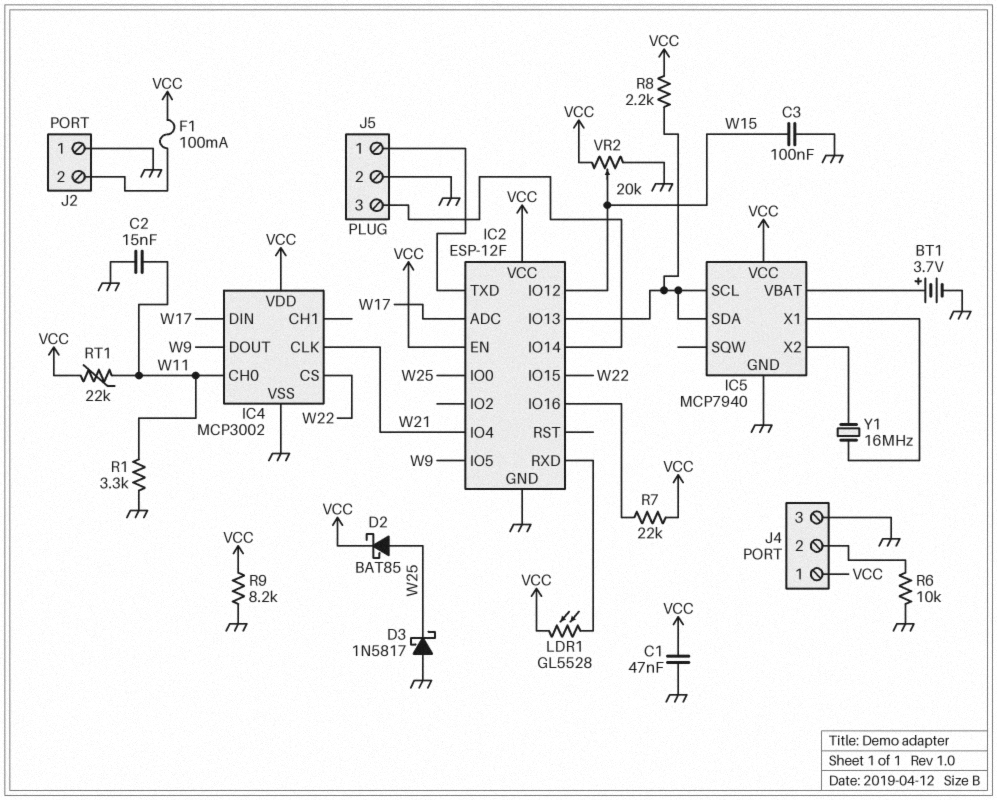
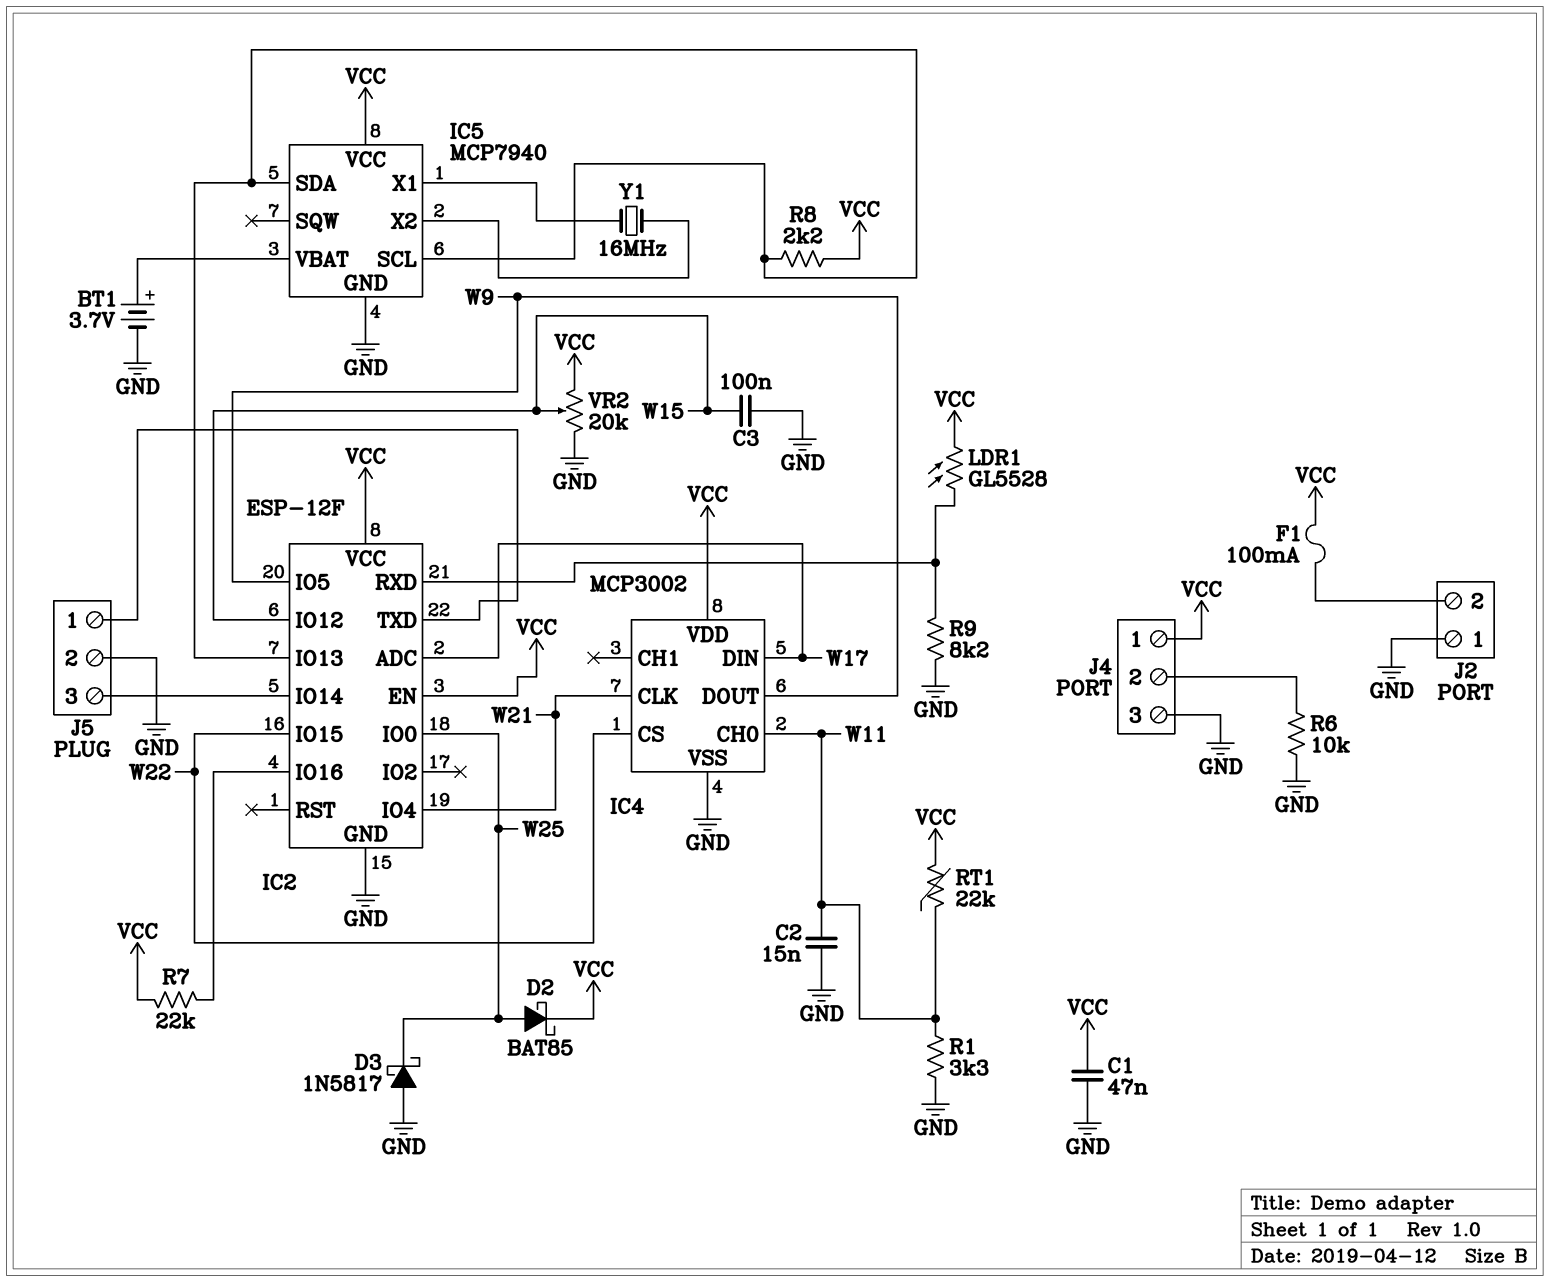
R9: 8.2k (GND, VCC) -> 8.2k (GND, IC2/RXD)

